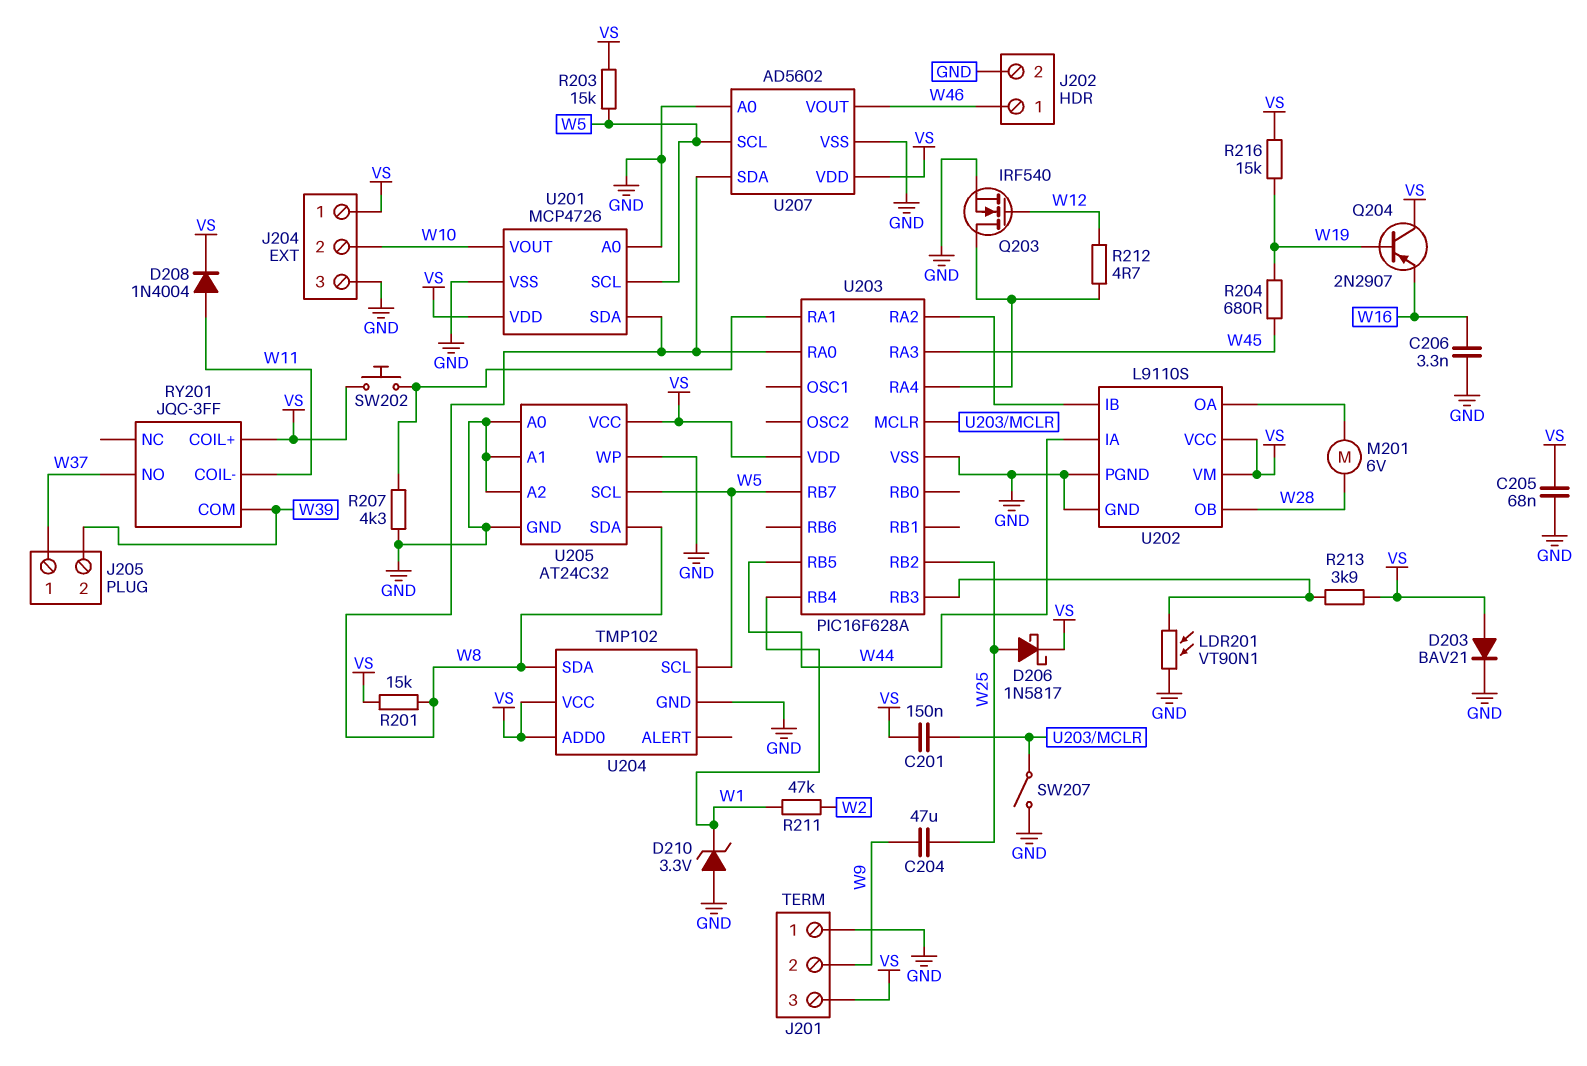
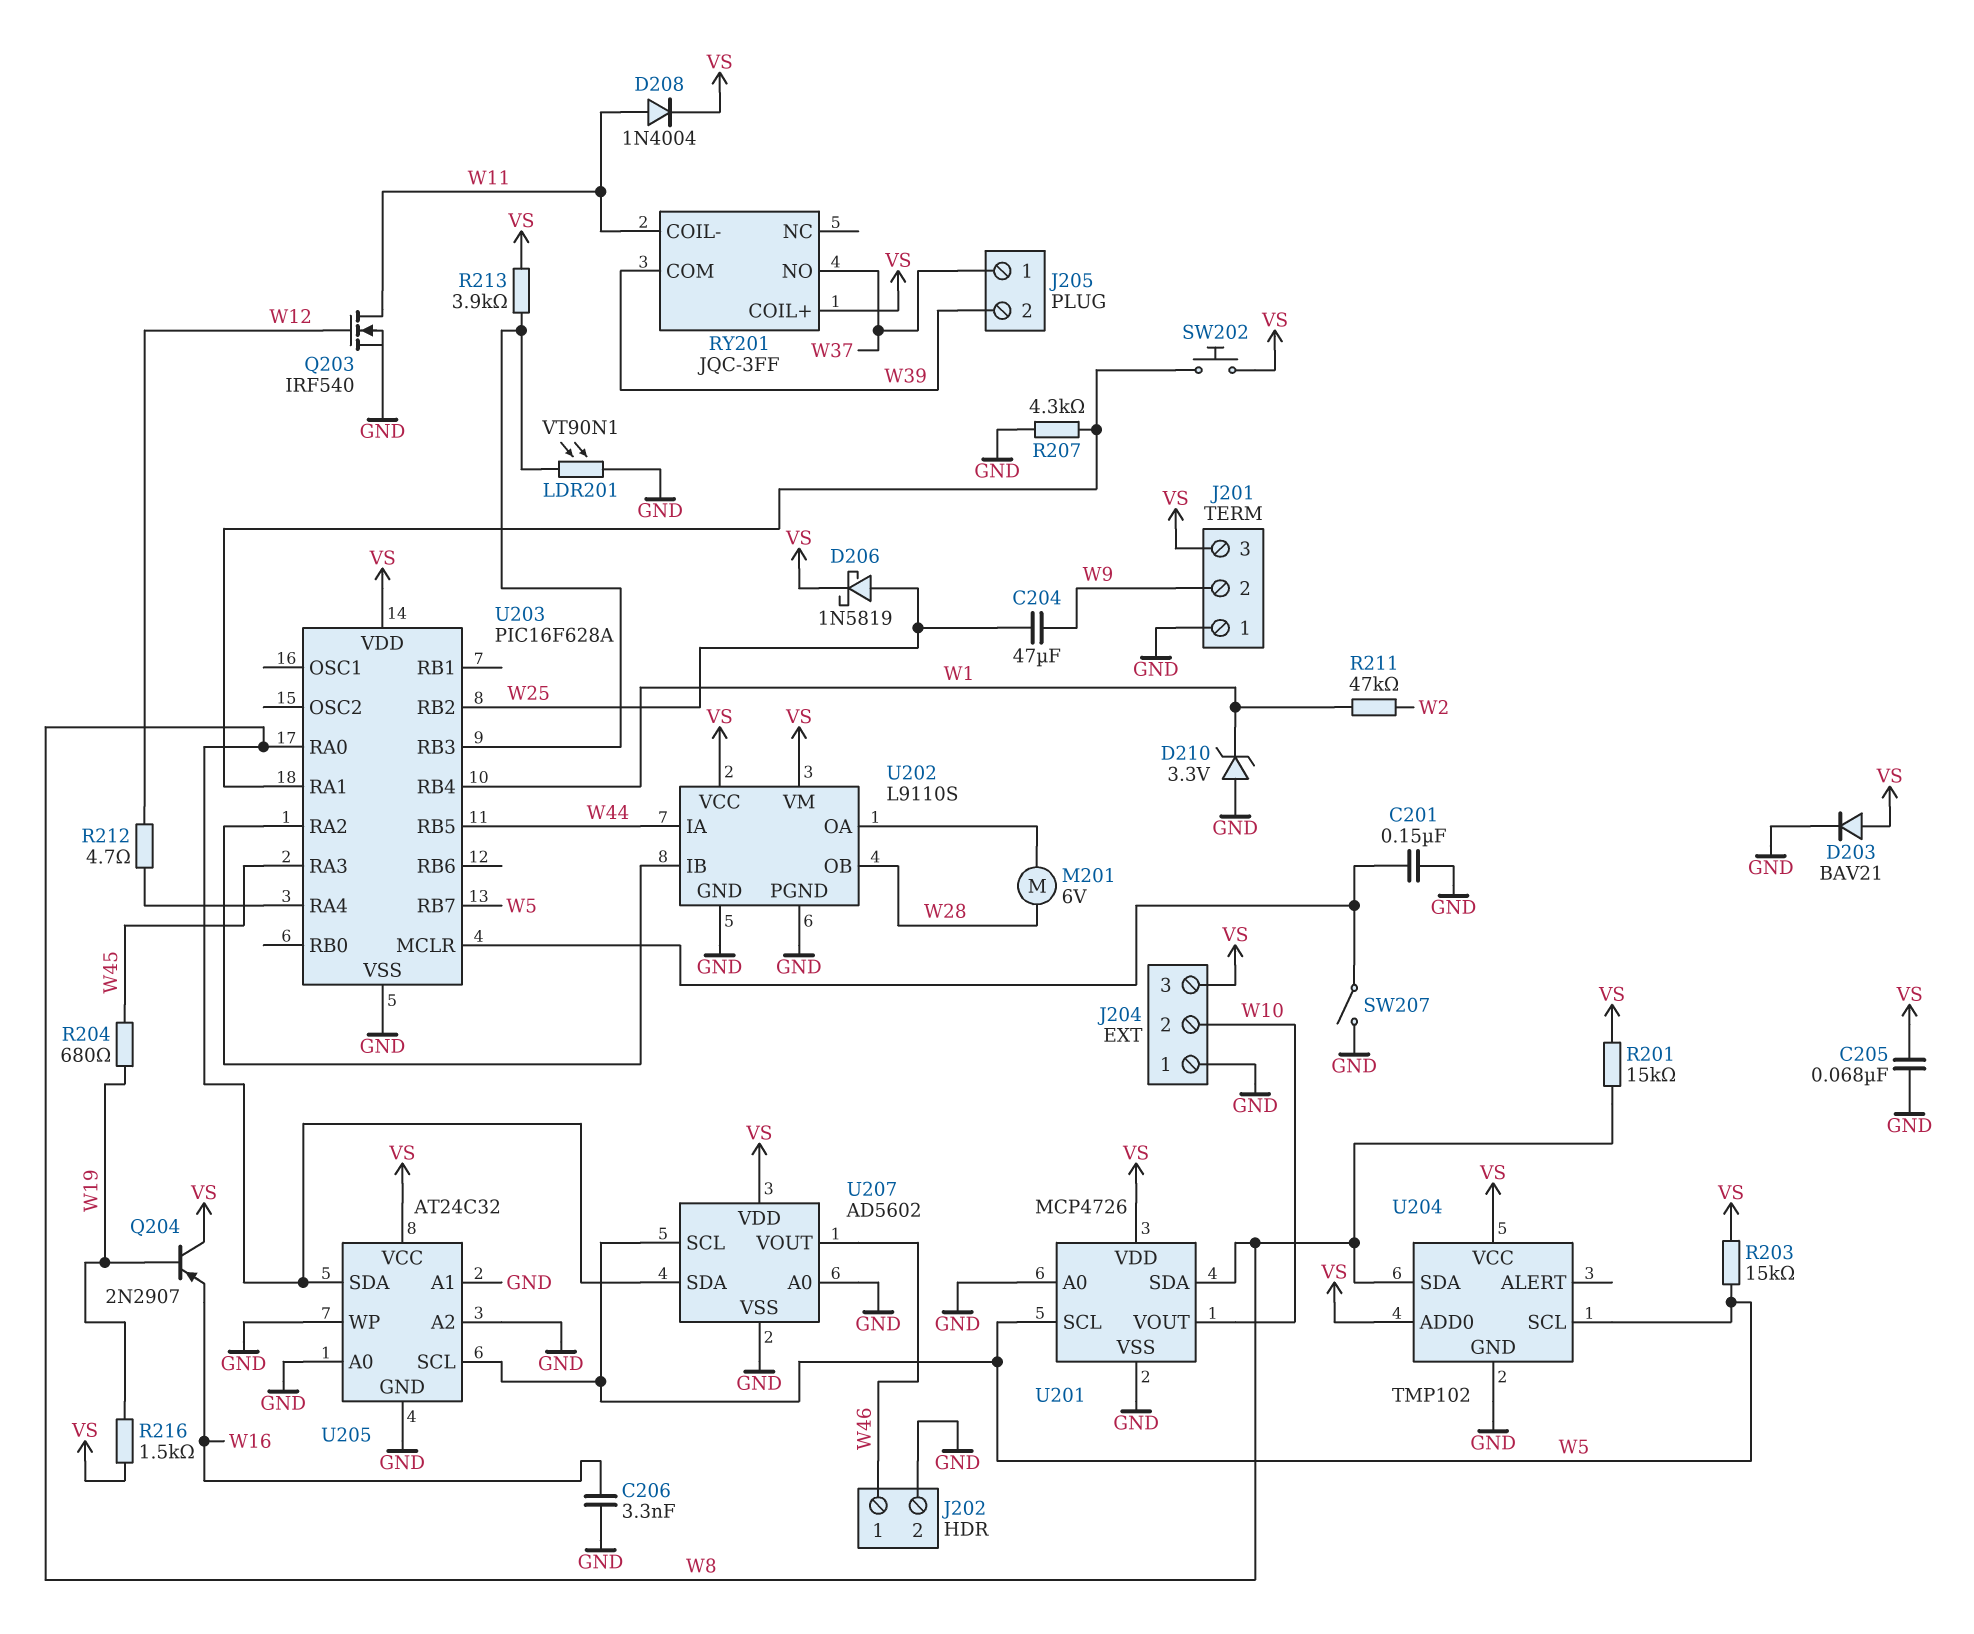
C201: 150nF (U203/MCLR, VS) -> 150nF (GND, U203/MCLR)
D206: schottky 1N5817 (A W25, K VS) -> schottky 1N5819 (A W25, K VS)
J204 pin 1: VS -> GND
J204 pin 3: GND -> VS
Q203: NMOS IRF540 (G W12, D U203/RA4, S GND) -> NMOS IRF540 (G W12, D W11, S GND)
R216: 15k (VS, W19) -> 1.5k (VS, W19)

